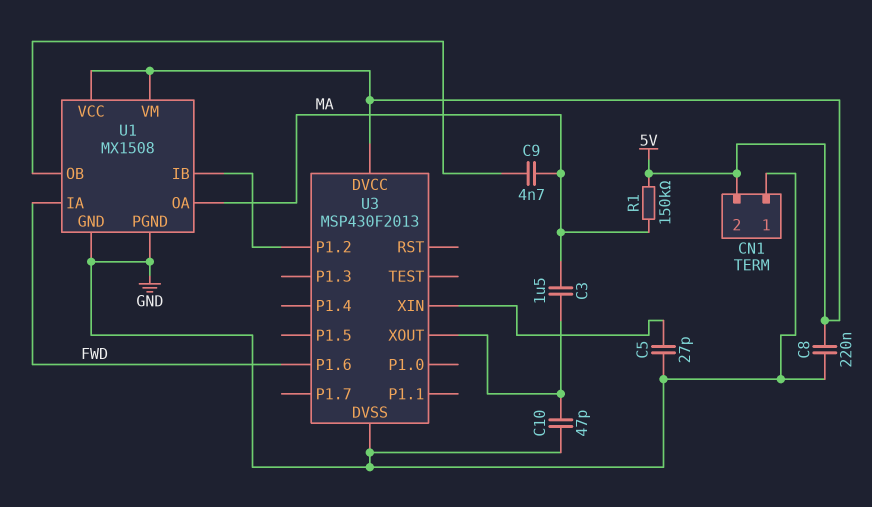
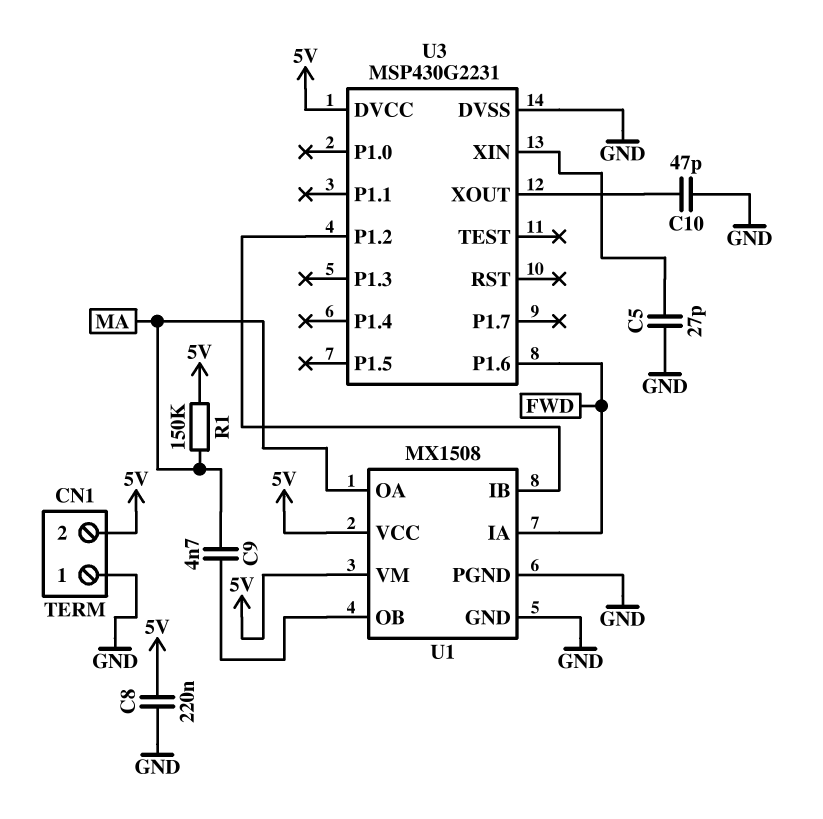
C3: 1.5uF (MA, U3/XOUT) -> none
U3: MSP430F2013 -> MSP430G2231

